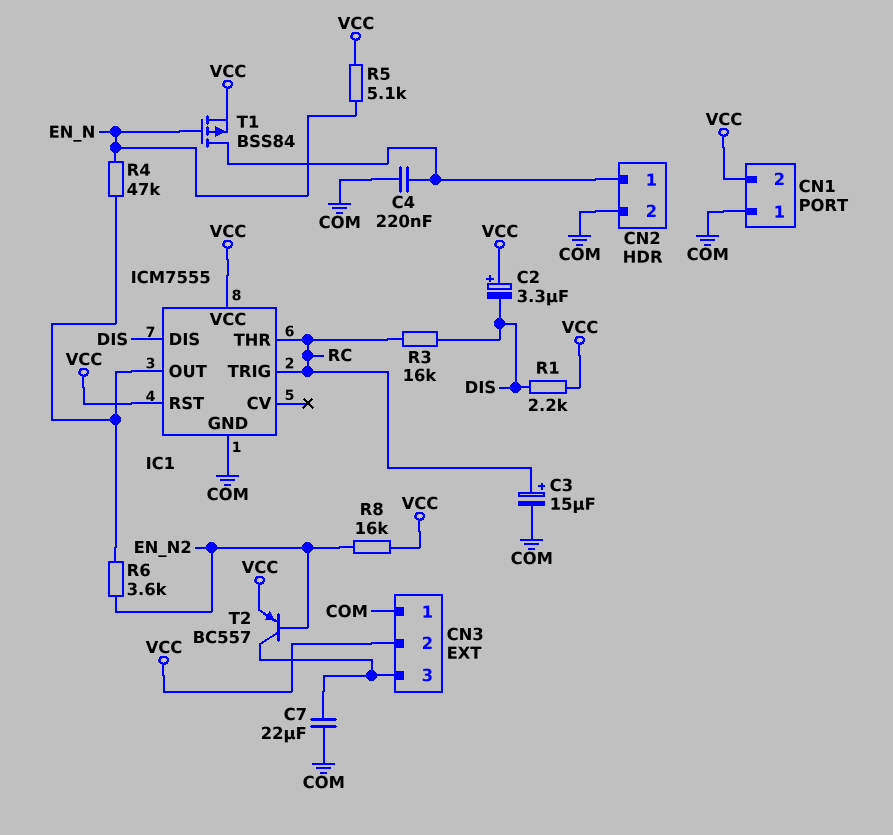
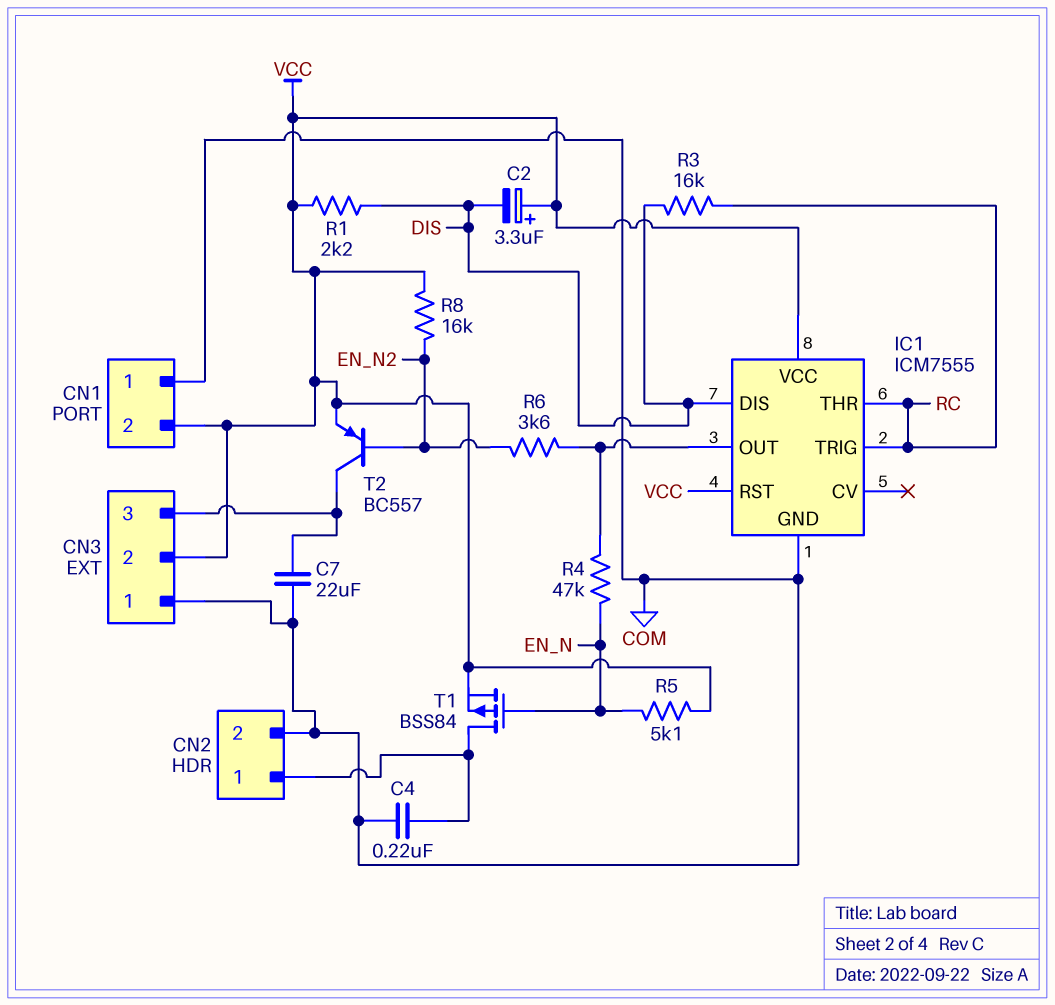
C3: 15uF (plus RC, minus COM) -> none

